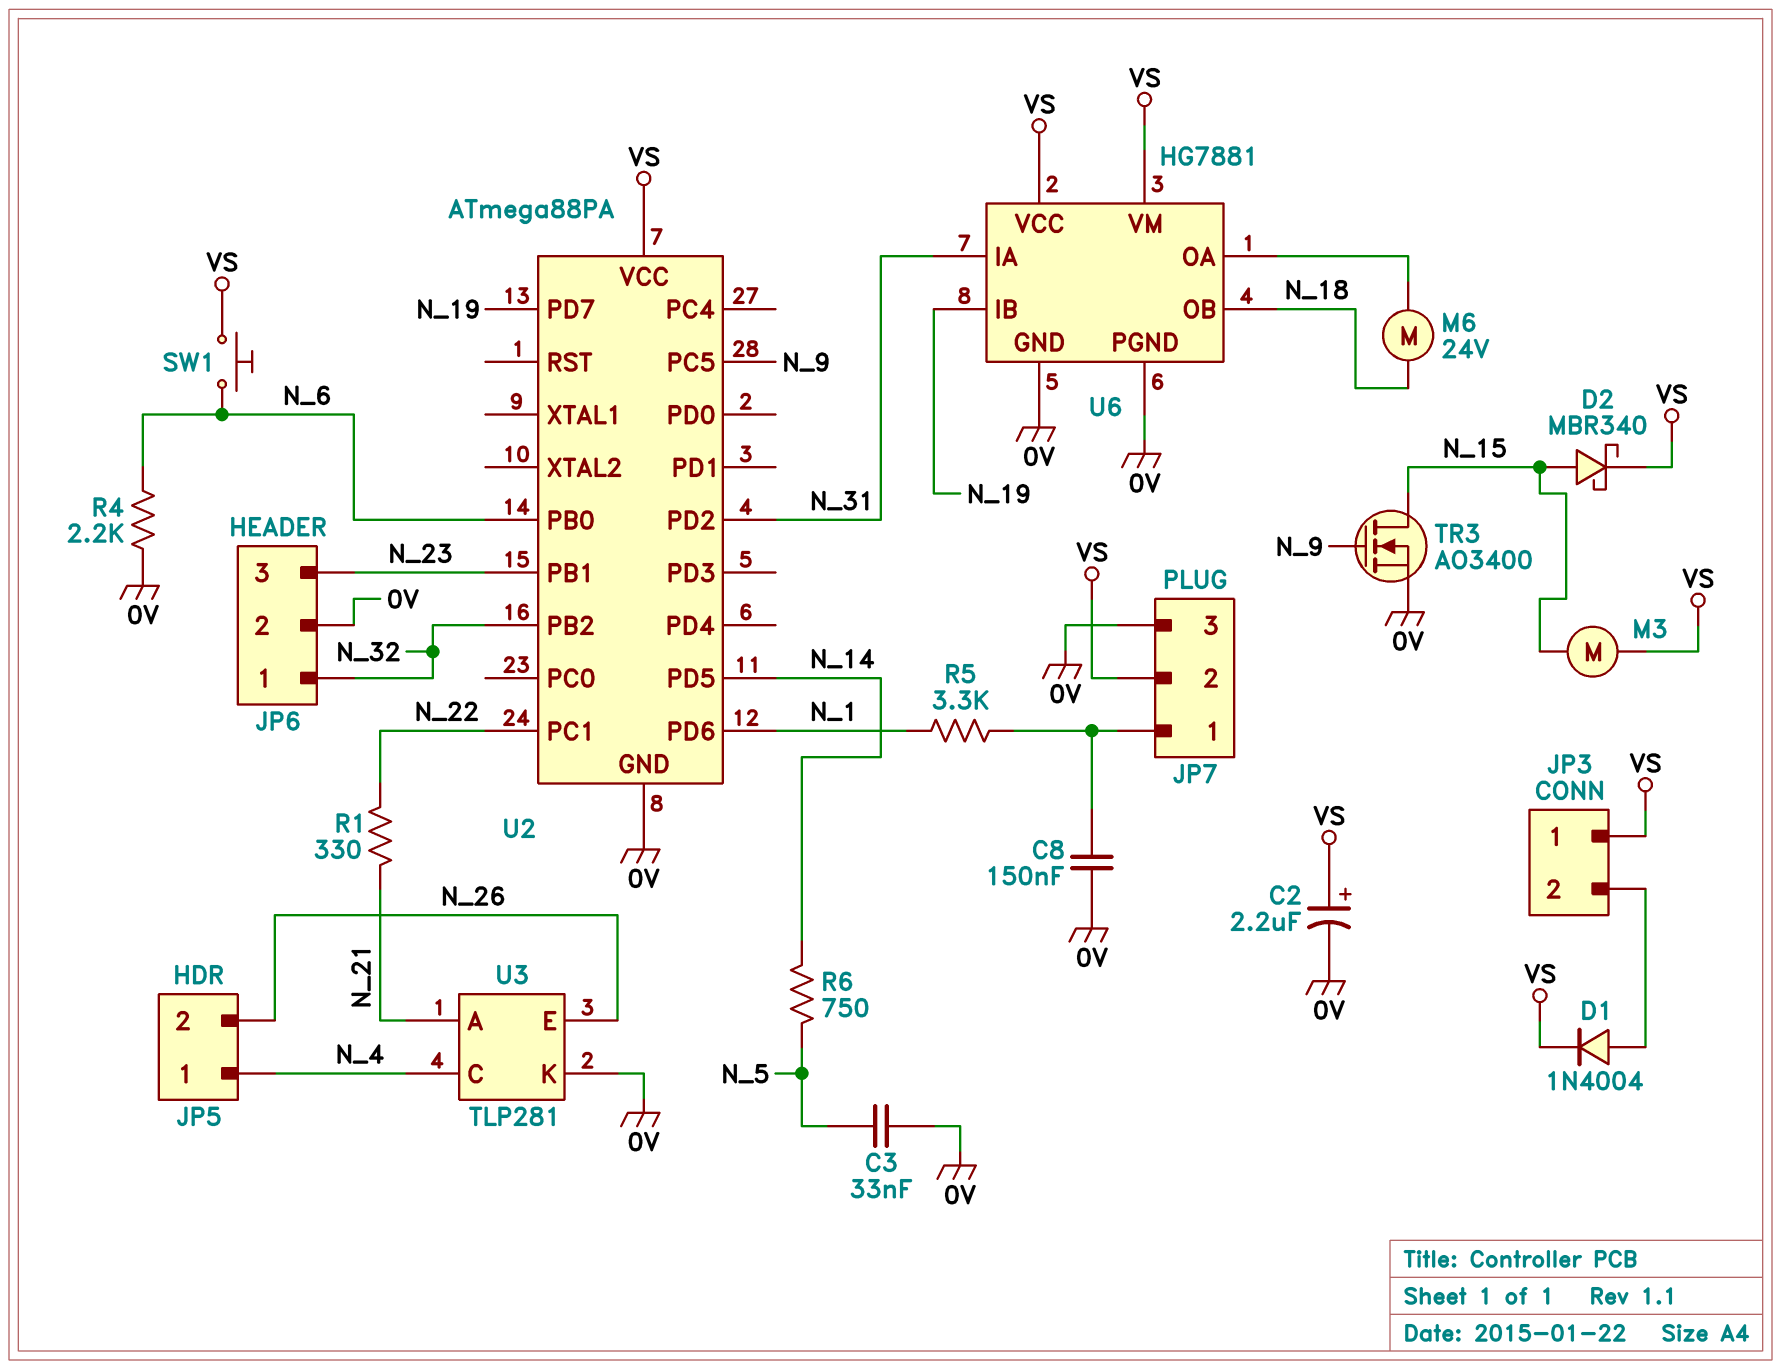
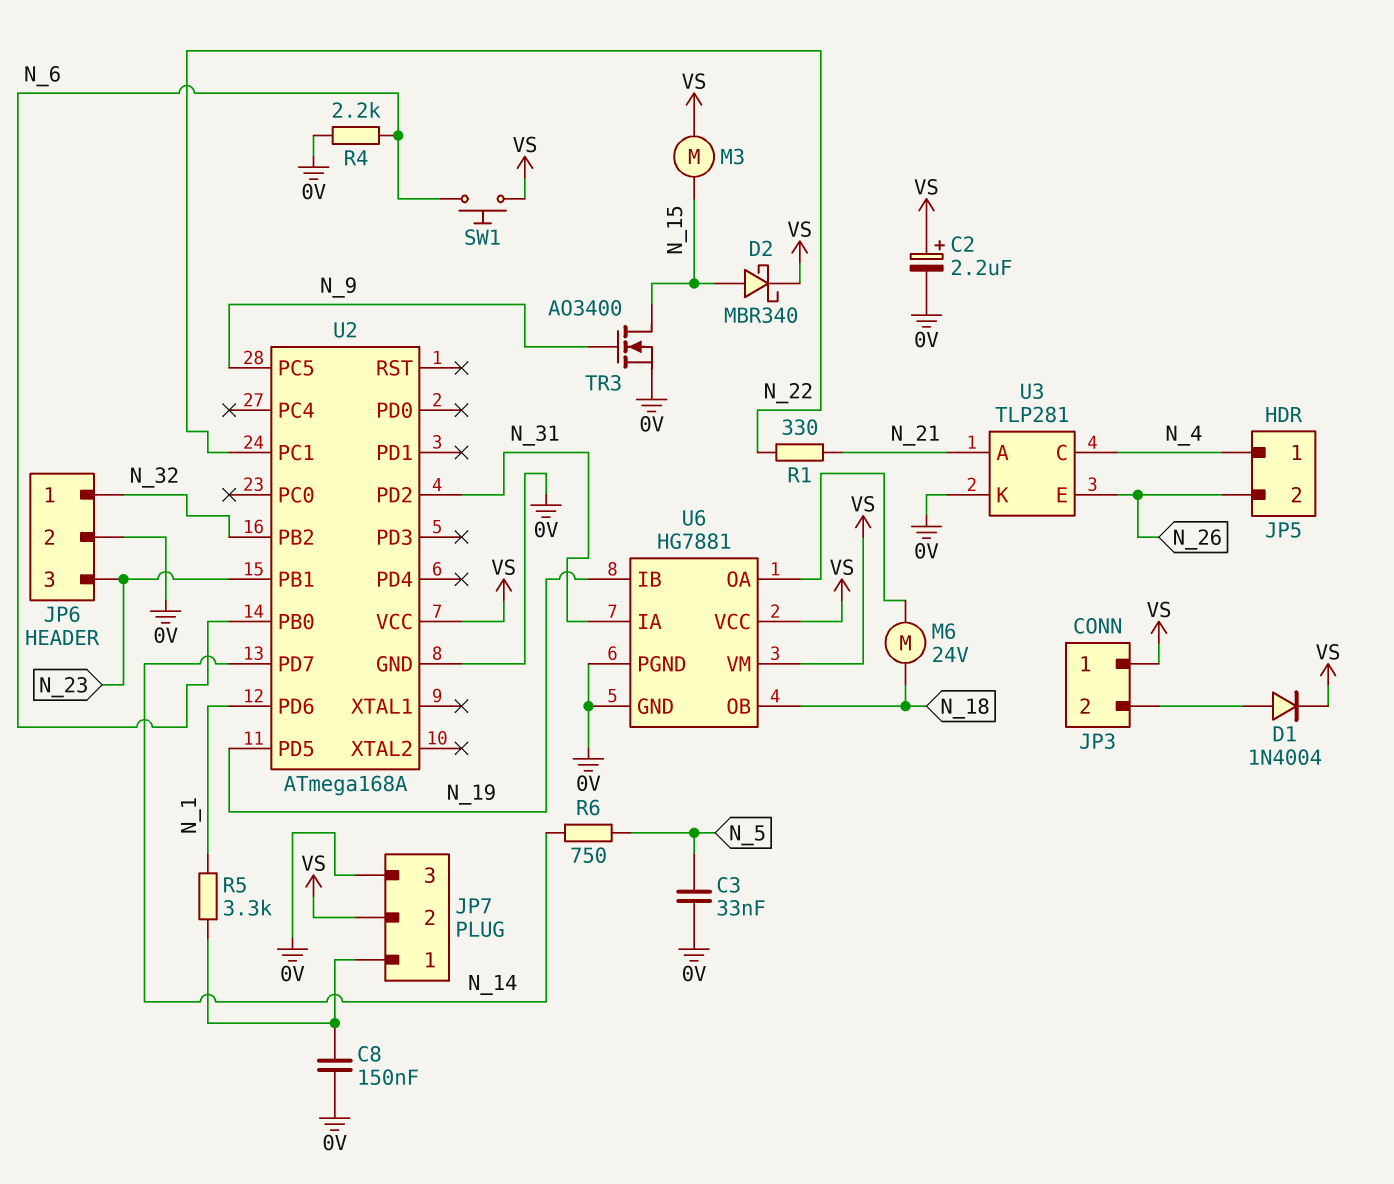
U2: ATmega88PA -> ATmega168A
U2 pin PD5: N_14 -> N_19
U2 pin PD7: N_19 -> N_14

